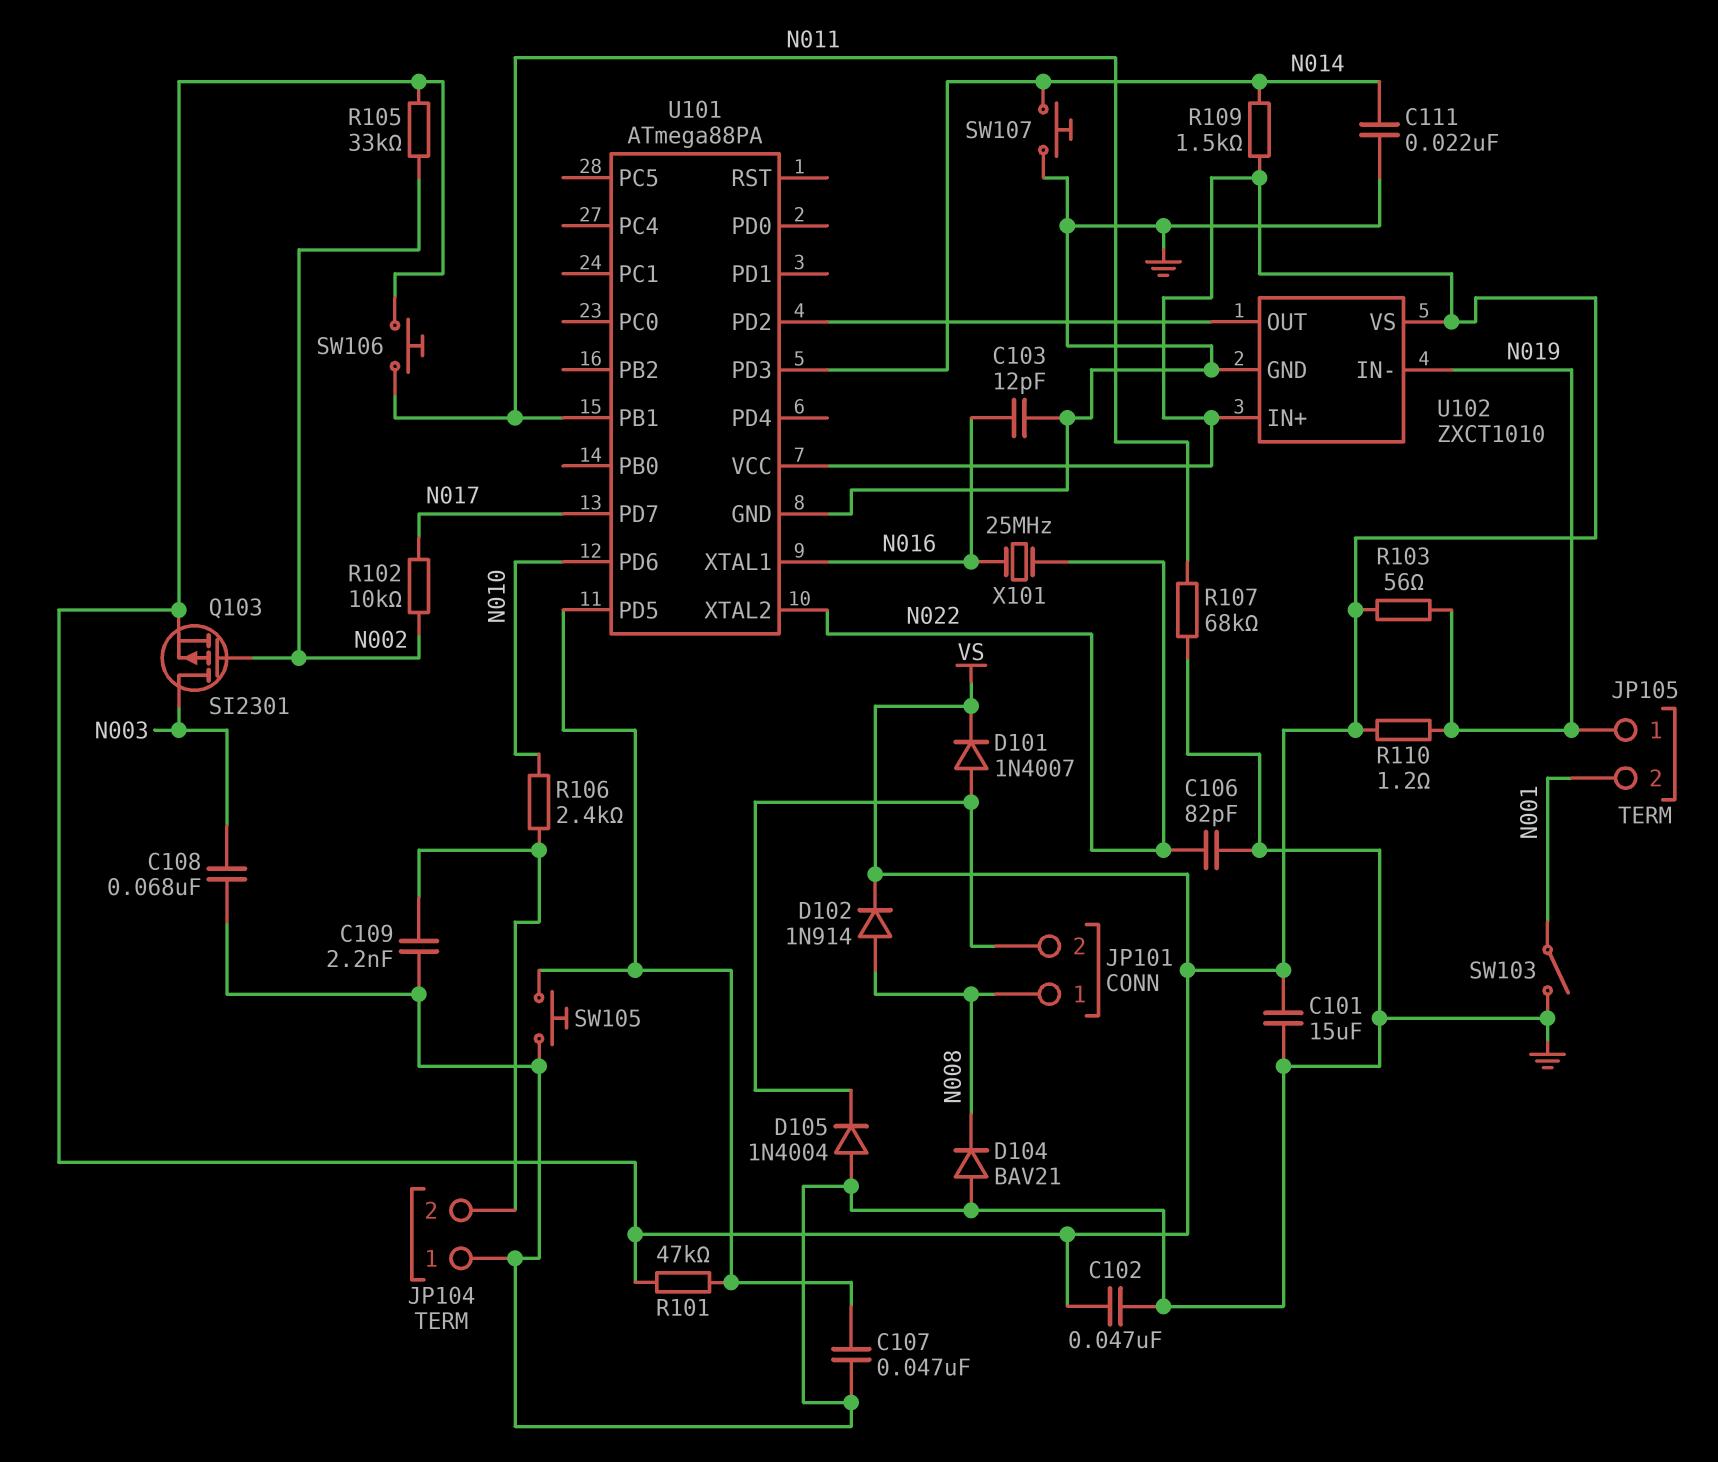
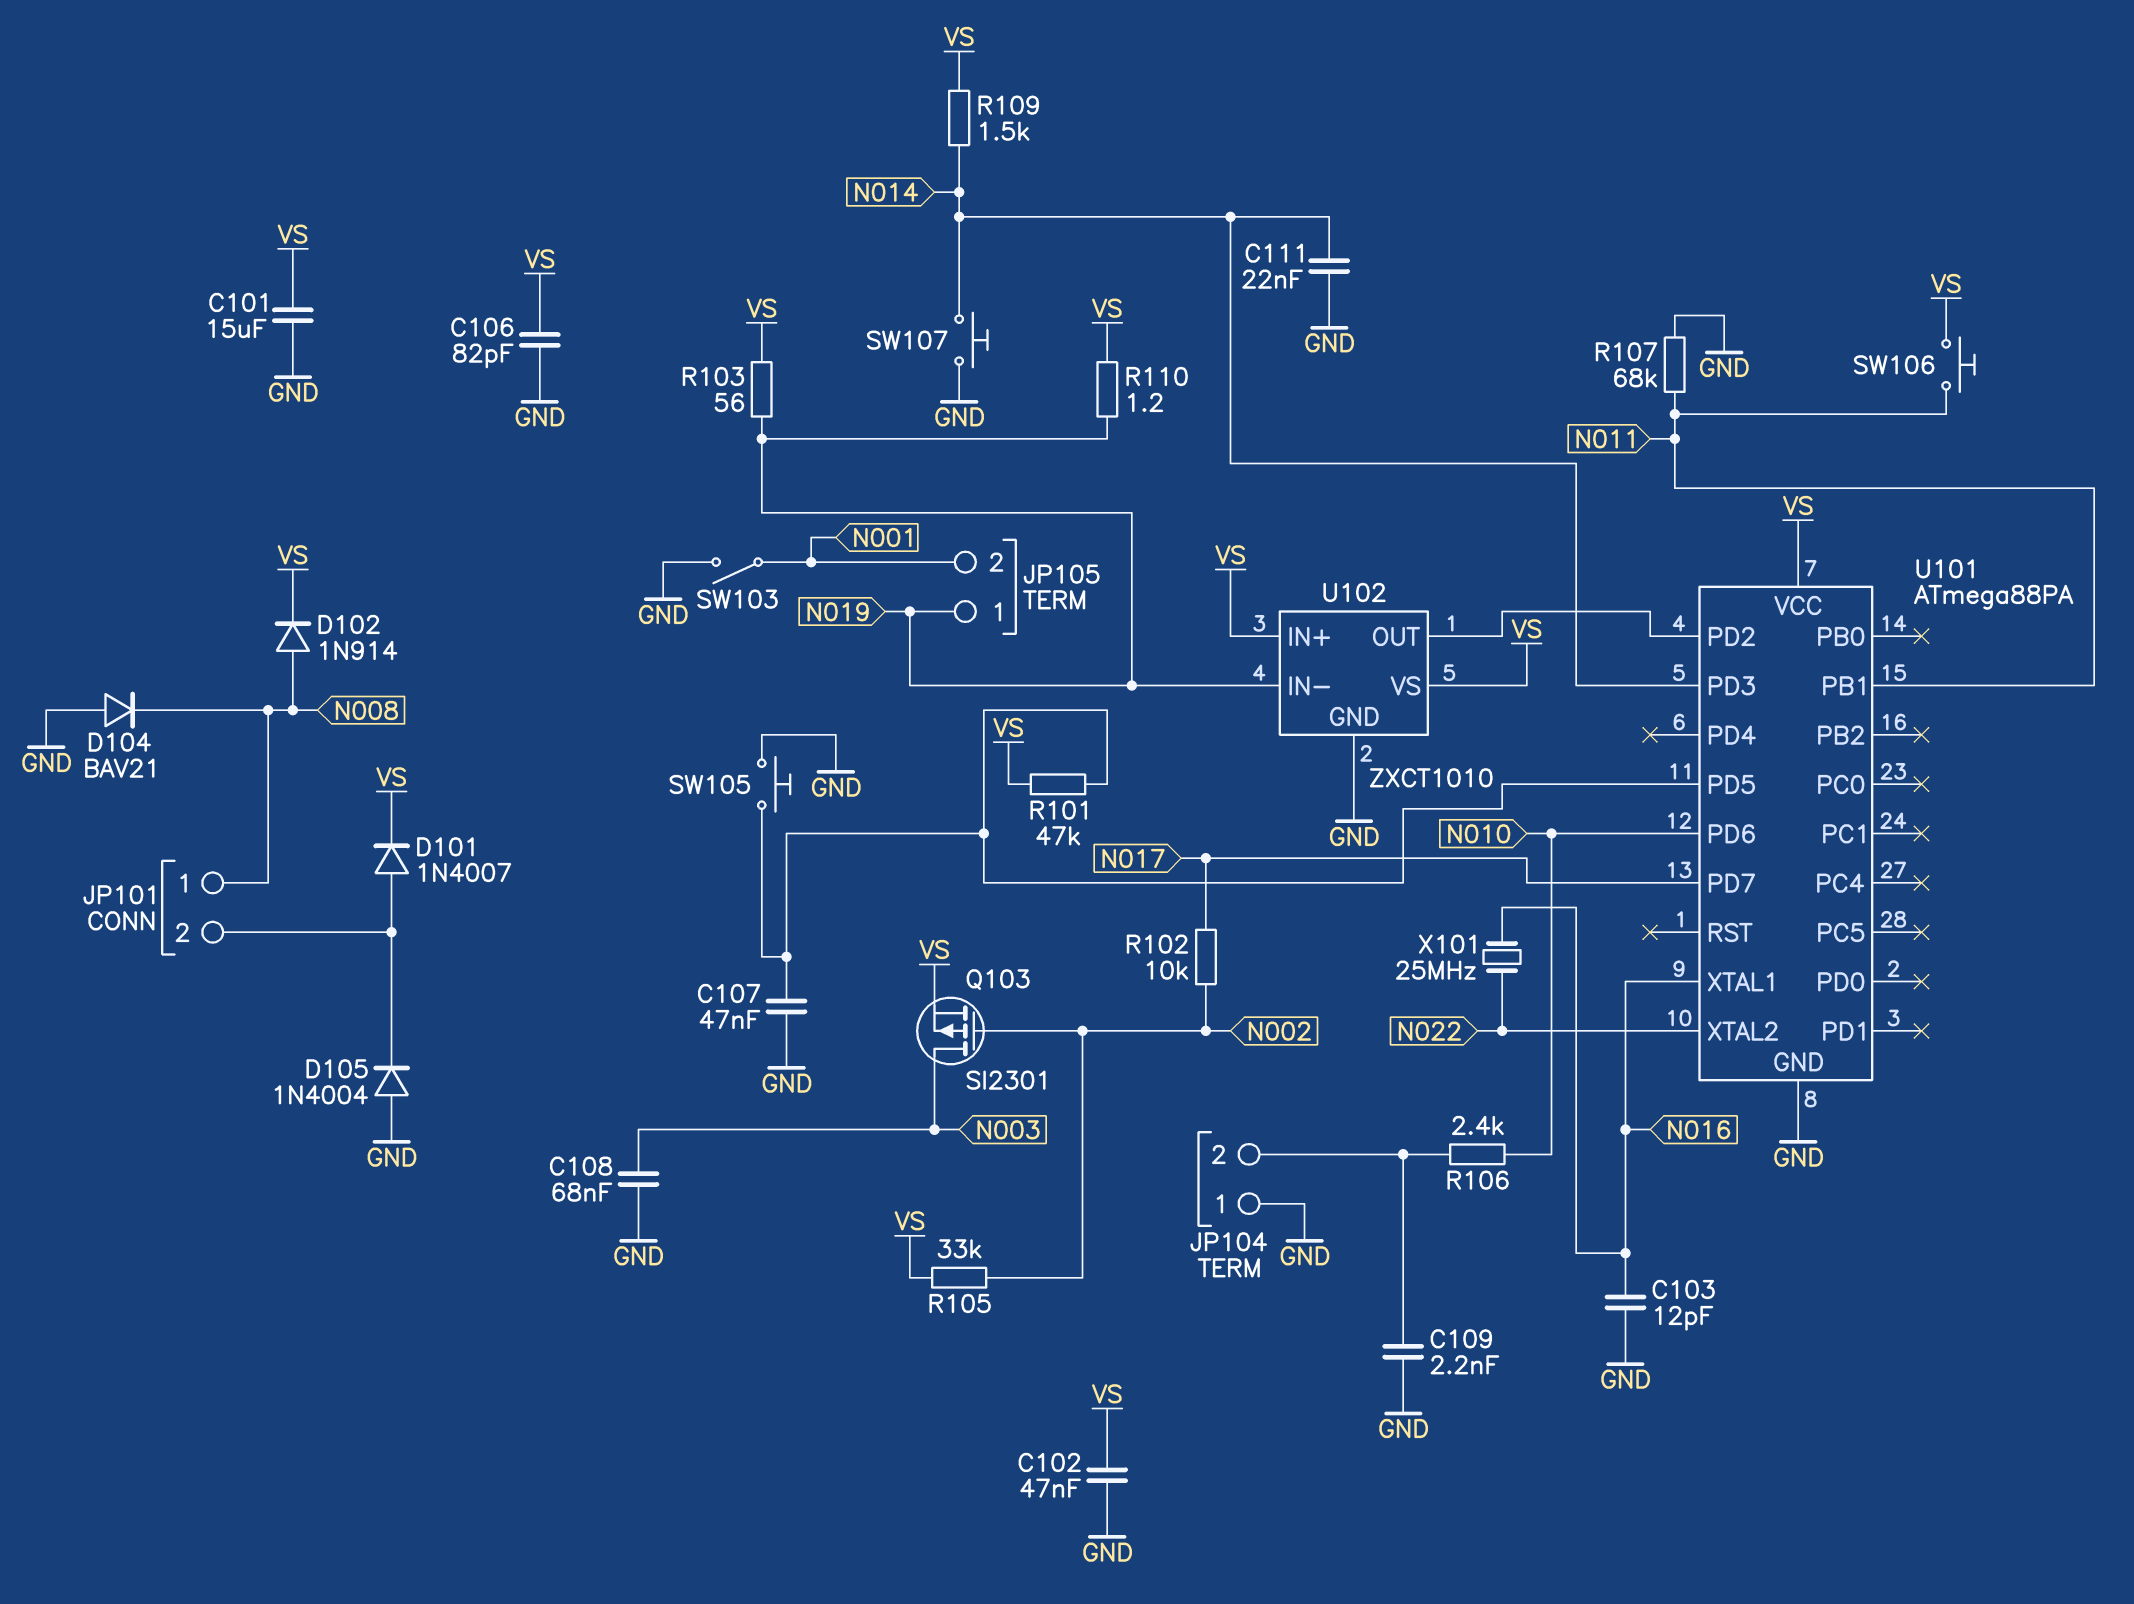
C106: 82pF (GND, N022) -> 82pF (GND, VS)

